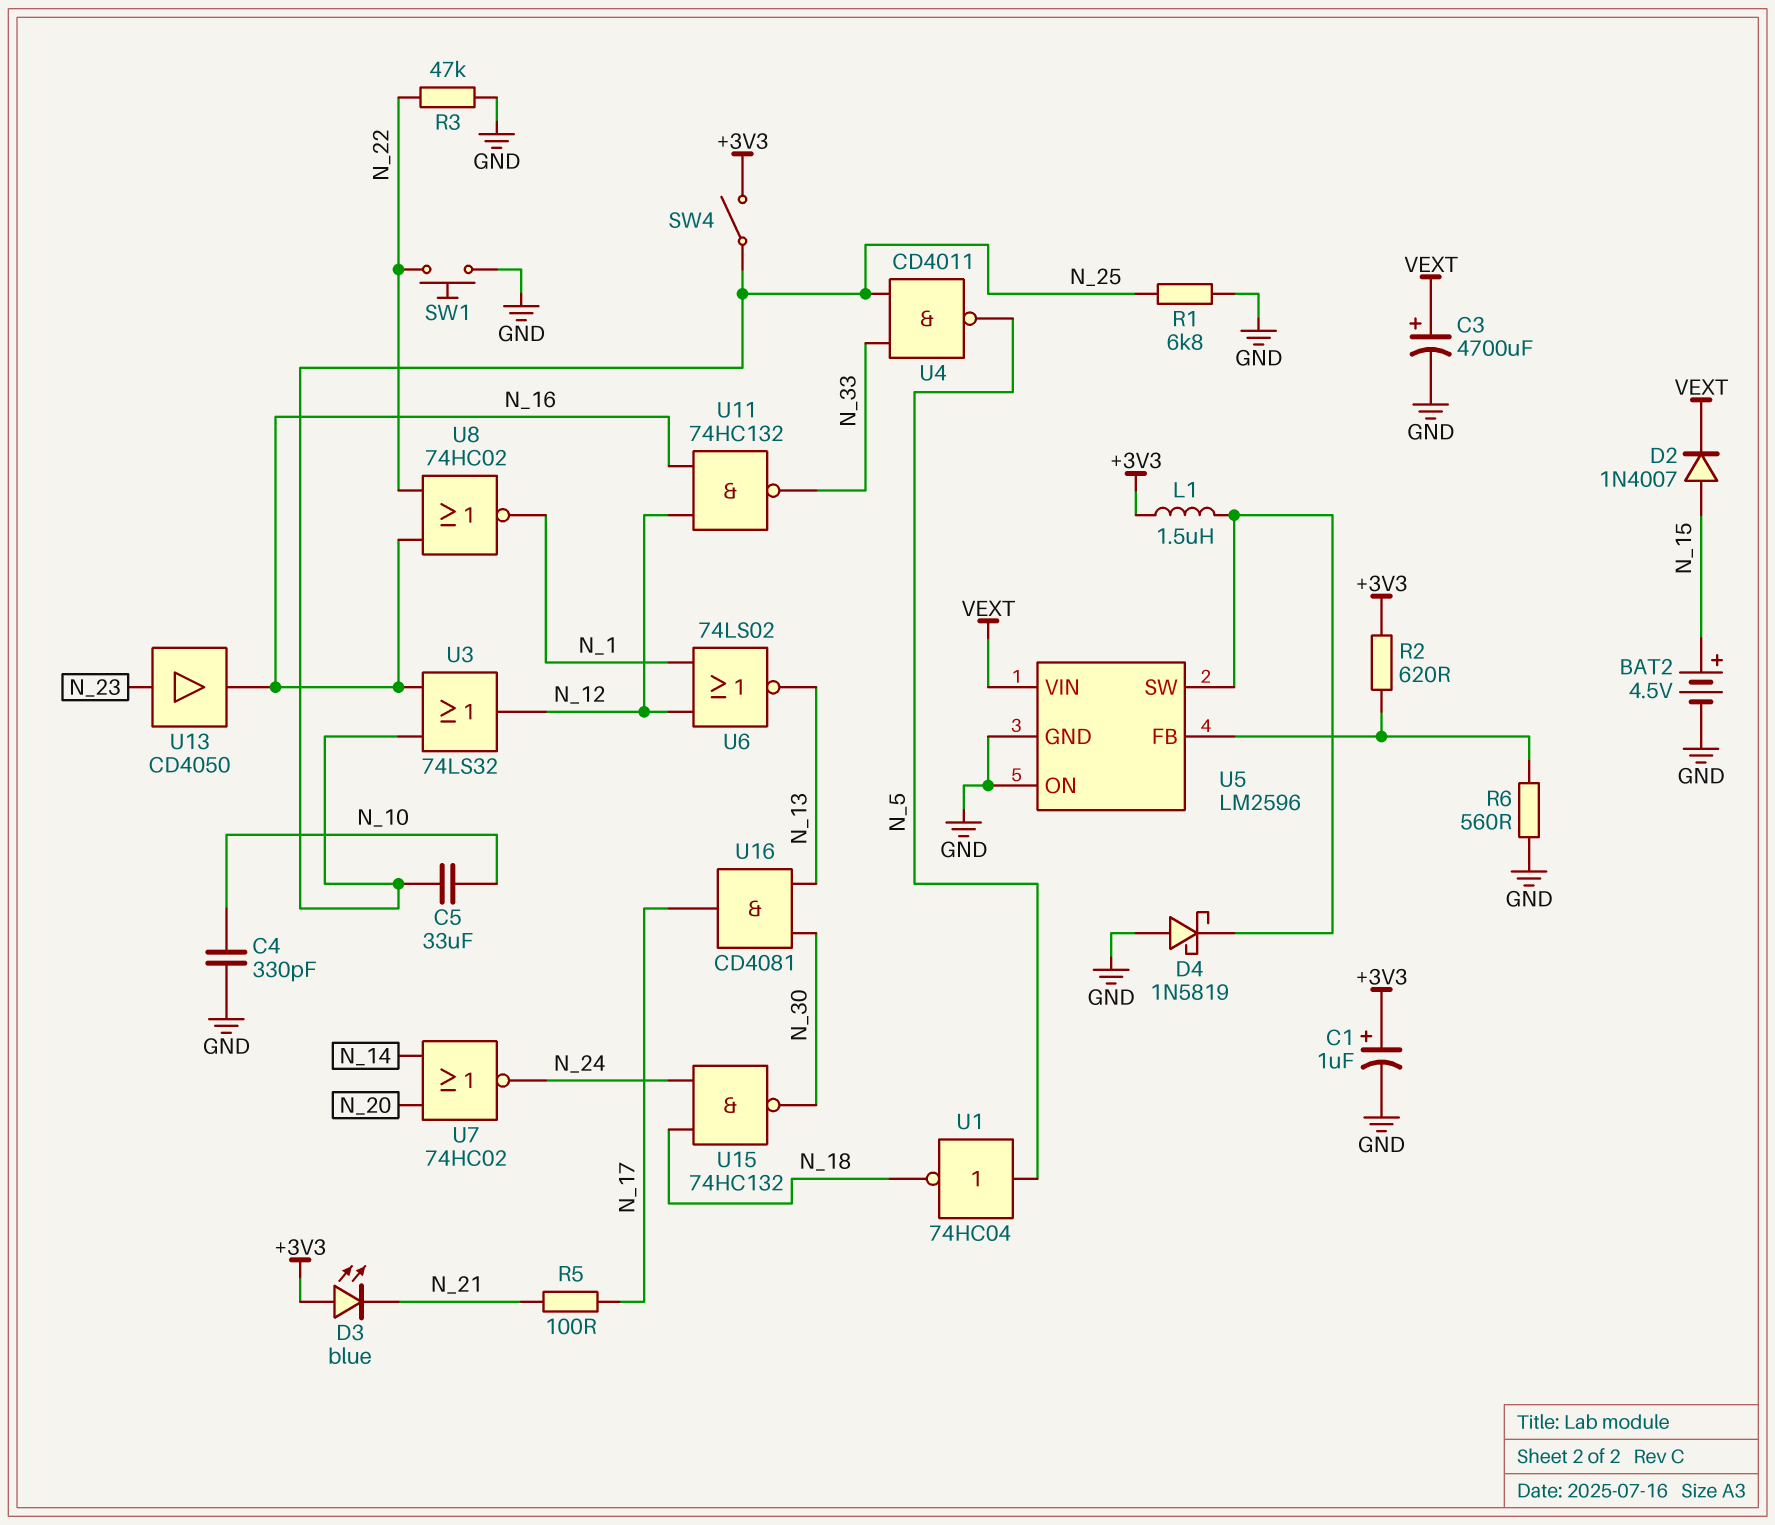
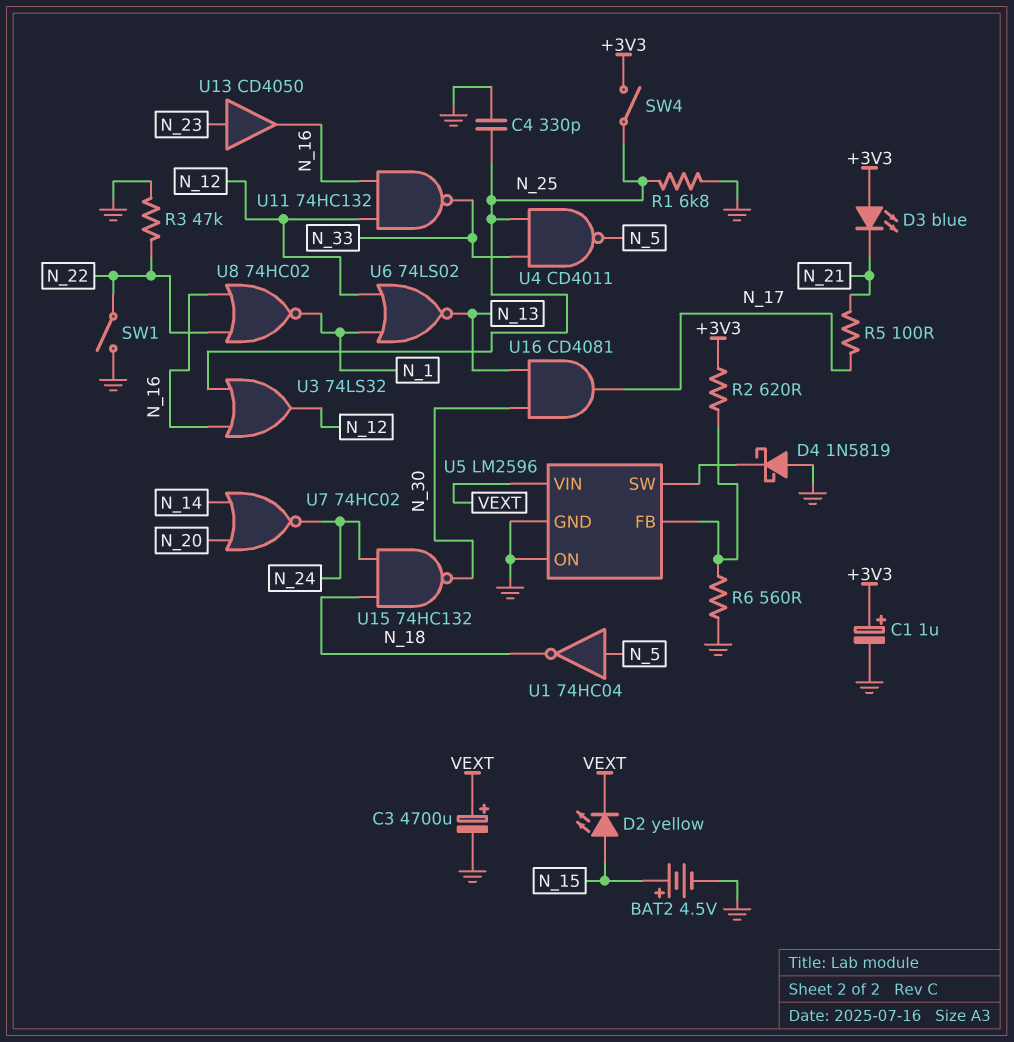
C4: 330pF (GND, N_10) -> 330pF (GND, N_25)
C5: 33uF (N_10, N_25) -> none
D2: diode 1N4007 (A N_15, K VEXT) -> LED yellow (A N_15, K VEXT)
L1: 1.5uH (+3V3, U5/SW) -> none
SW1: button (GND, N_22) -> switch (GND, N_22)

